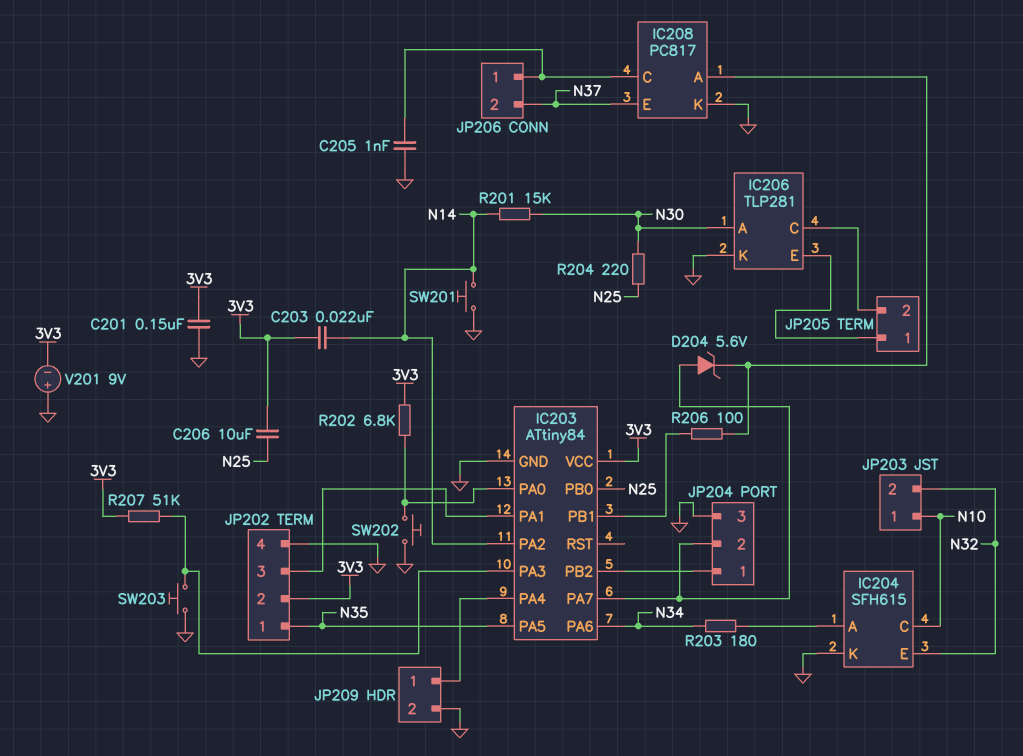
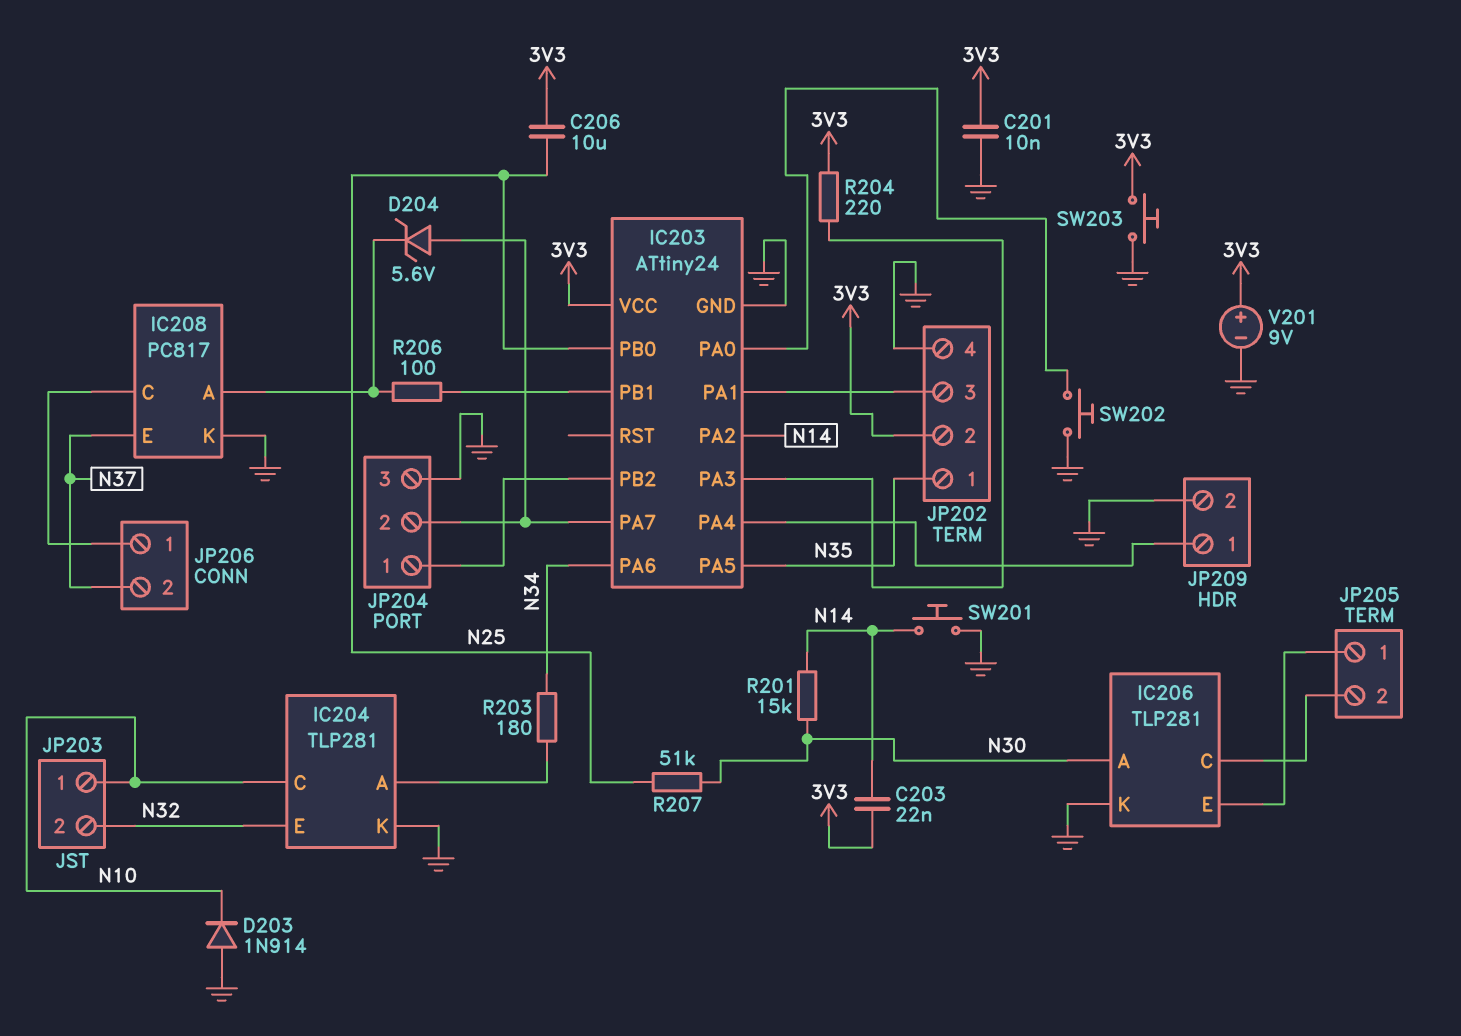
C201: 150nF (3V3, GND) -> 10nF (3V3, GND)
C205: 1nF (GND, IC208/C) -> none
D203: none -> diode 1N914 (A GND, K N10)
IC203: ATtiny84 -> ATtiny24
IC204: SFH615 -> TLP281
R202: 6.8k (3V3, IC203/PA0) -> none
R204: 220 (N25, N30) -> 220 (3V3, IC203/PA3)
R207: 51k (3V3, IC203/PA3) -> 51k (N25, N30)
SW203: button (GND, IC203/PA3) -> button (3V3, GND)
V201: 9V (plus GND, minus 3V3) -> 9V (plus 3V3, minus GND)

